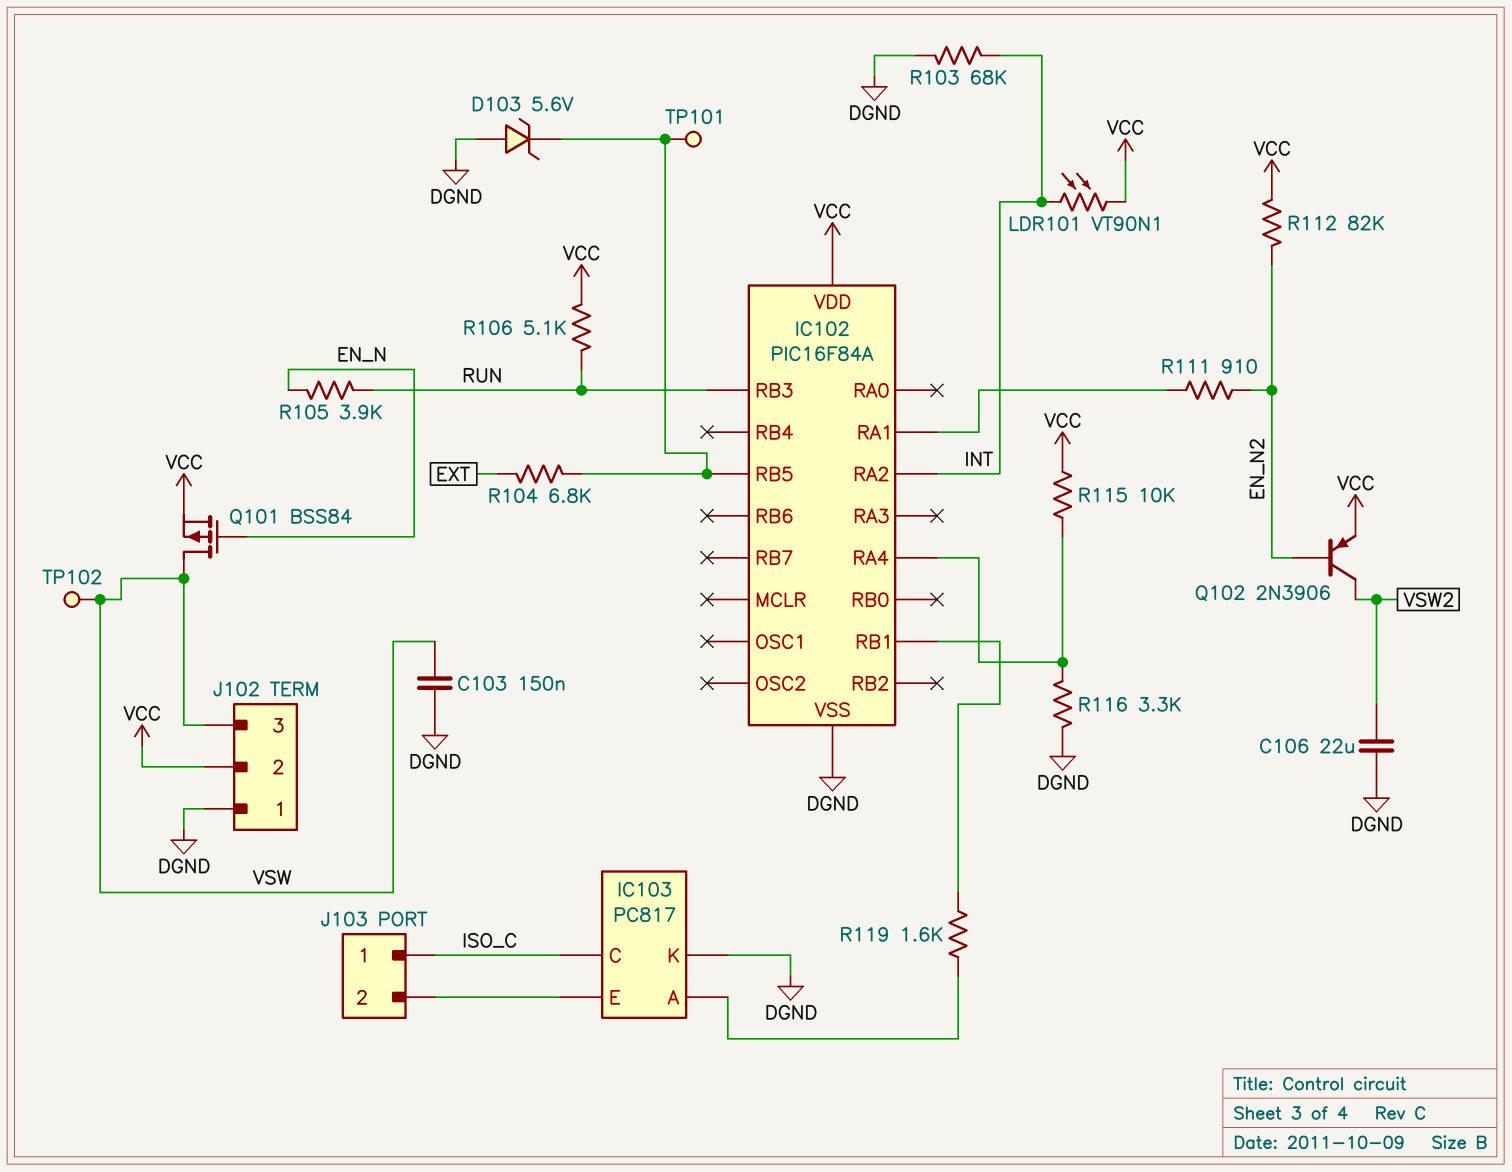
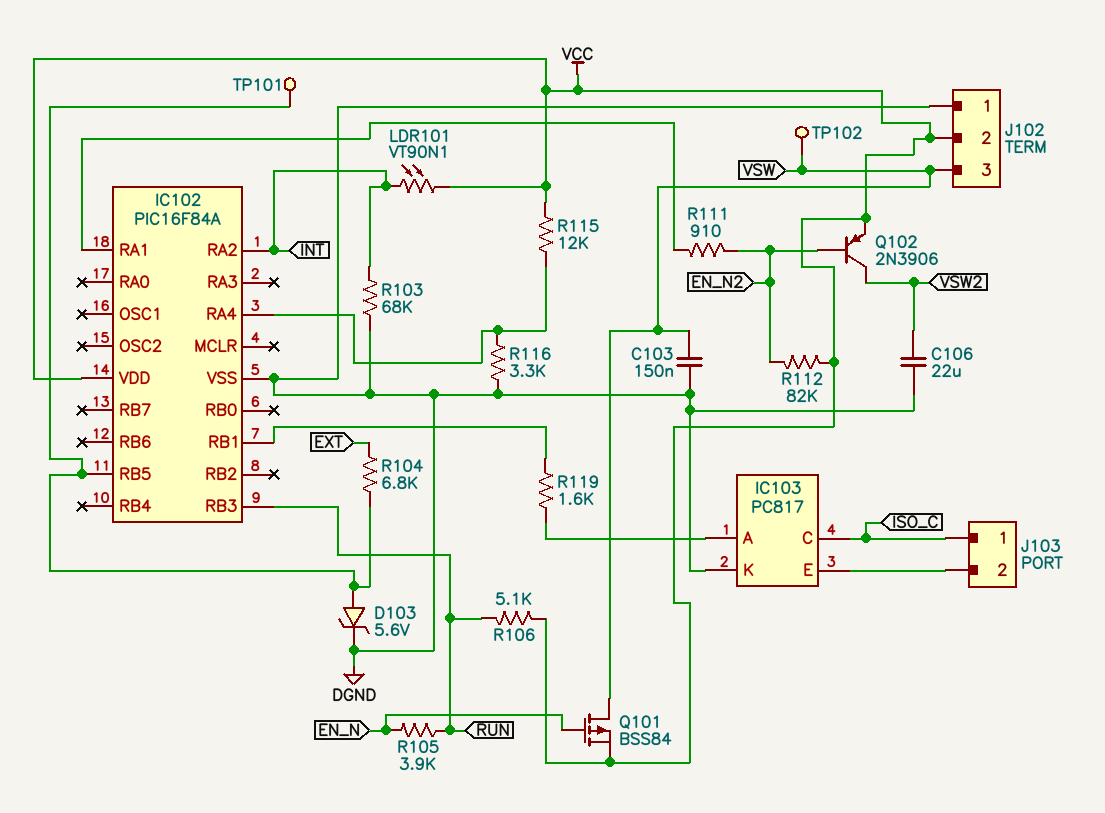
D103: zener 5.6V (A DGND, K IC102/RB5) -> zener 5.6V (A IC102/RB5, K DGND)
R115: 10k (IC102/RA4, VCC) -> 12k (IC102/RA4, VCC)

